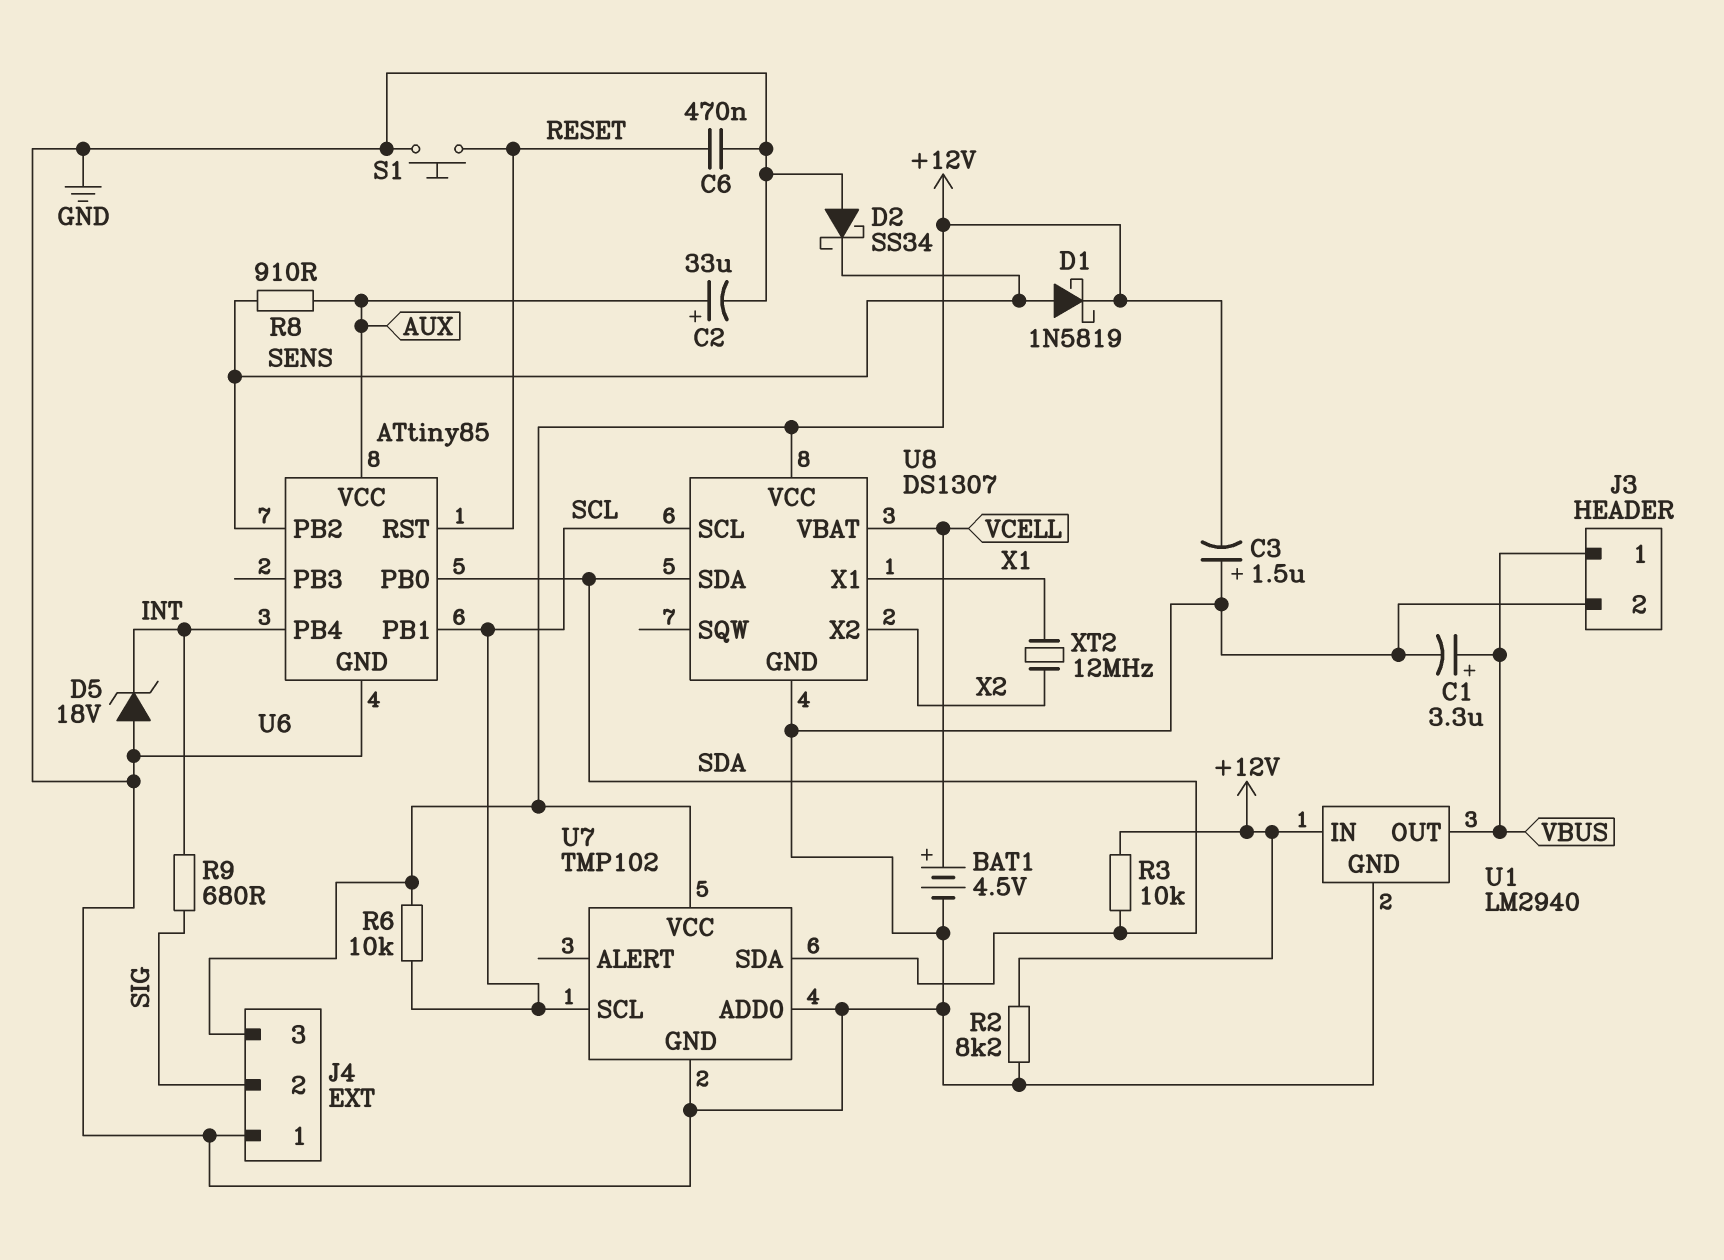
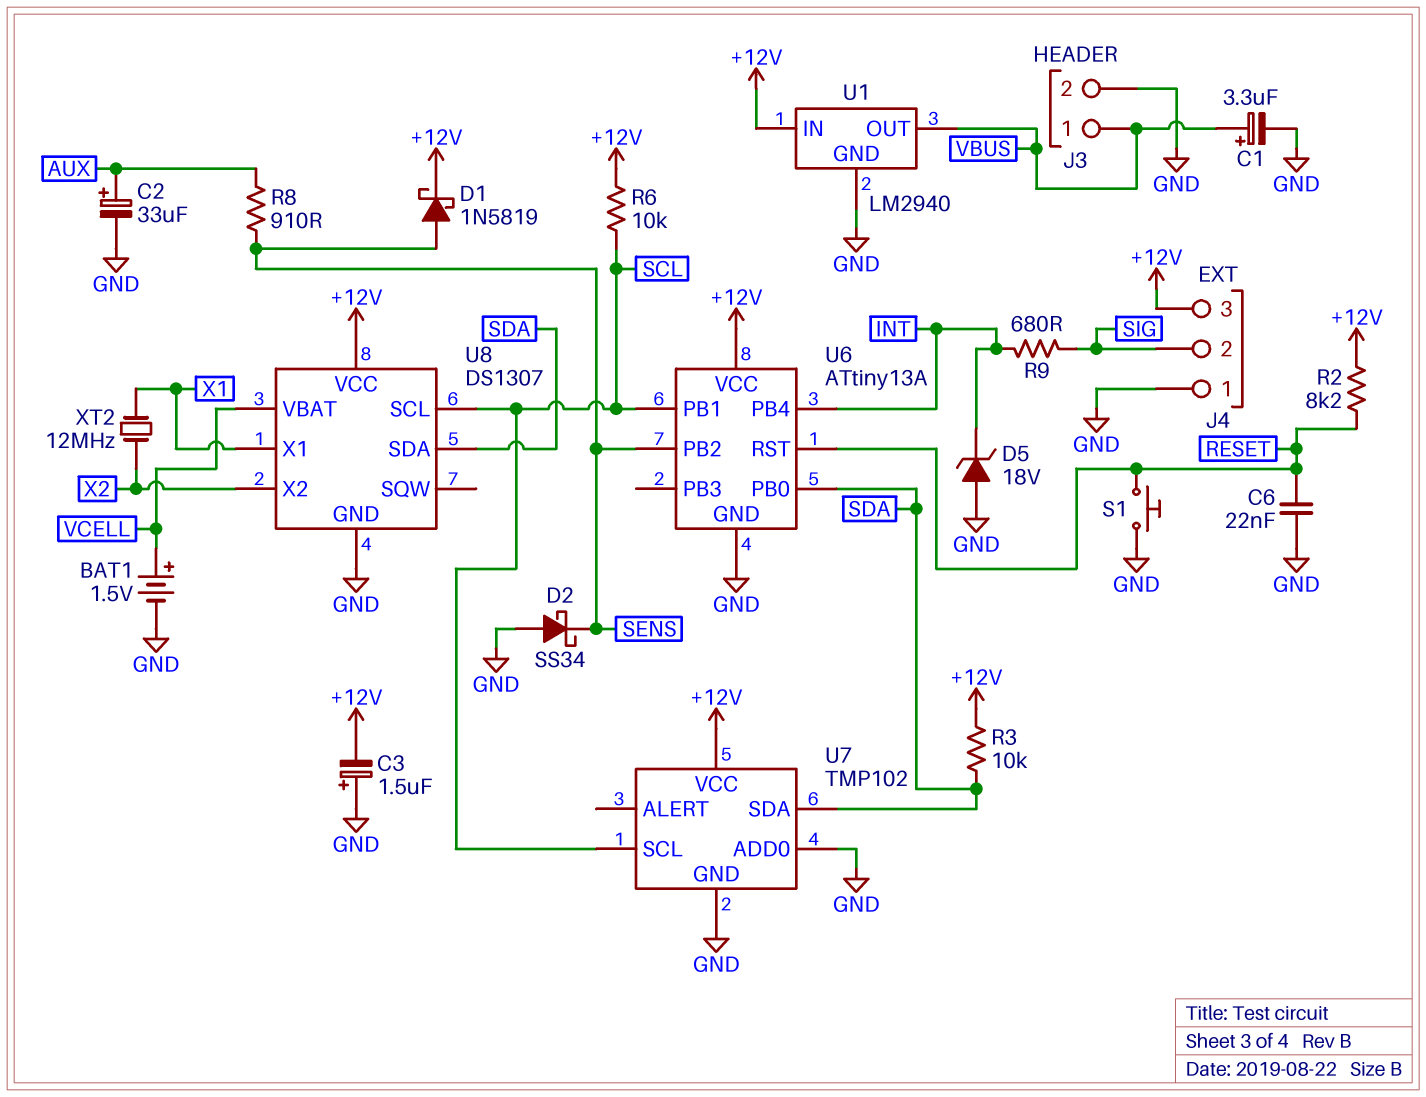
BAT1: 4.5V (plus VCELL, minus GND) -> 1.5V (plus VCELL, minus GND)
C6: 470nF (GND, RESET) -> 22nF (GND, RESET)
R2: 8.2k (+12V, GND) -> 8.2k (+12V, RESET)
U6: ATtiny85 -> ATtiny13A
U6 pin VCC: AUX -> +12V

